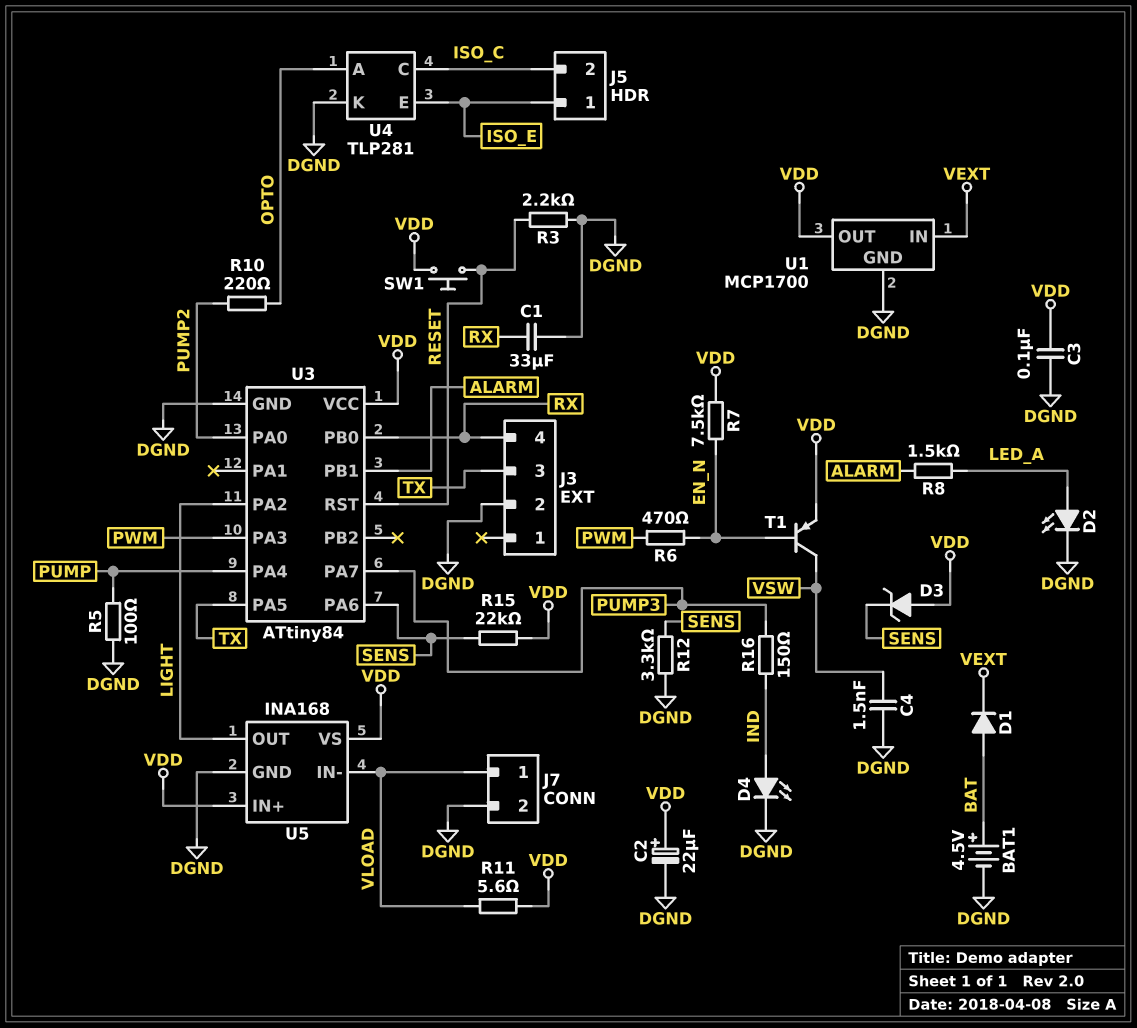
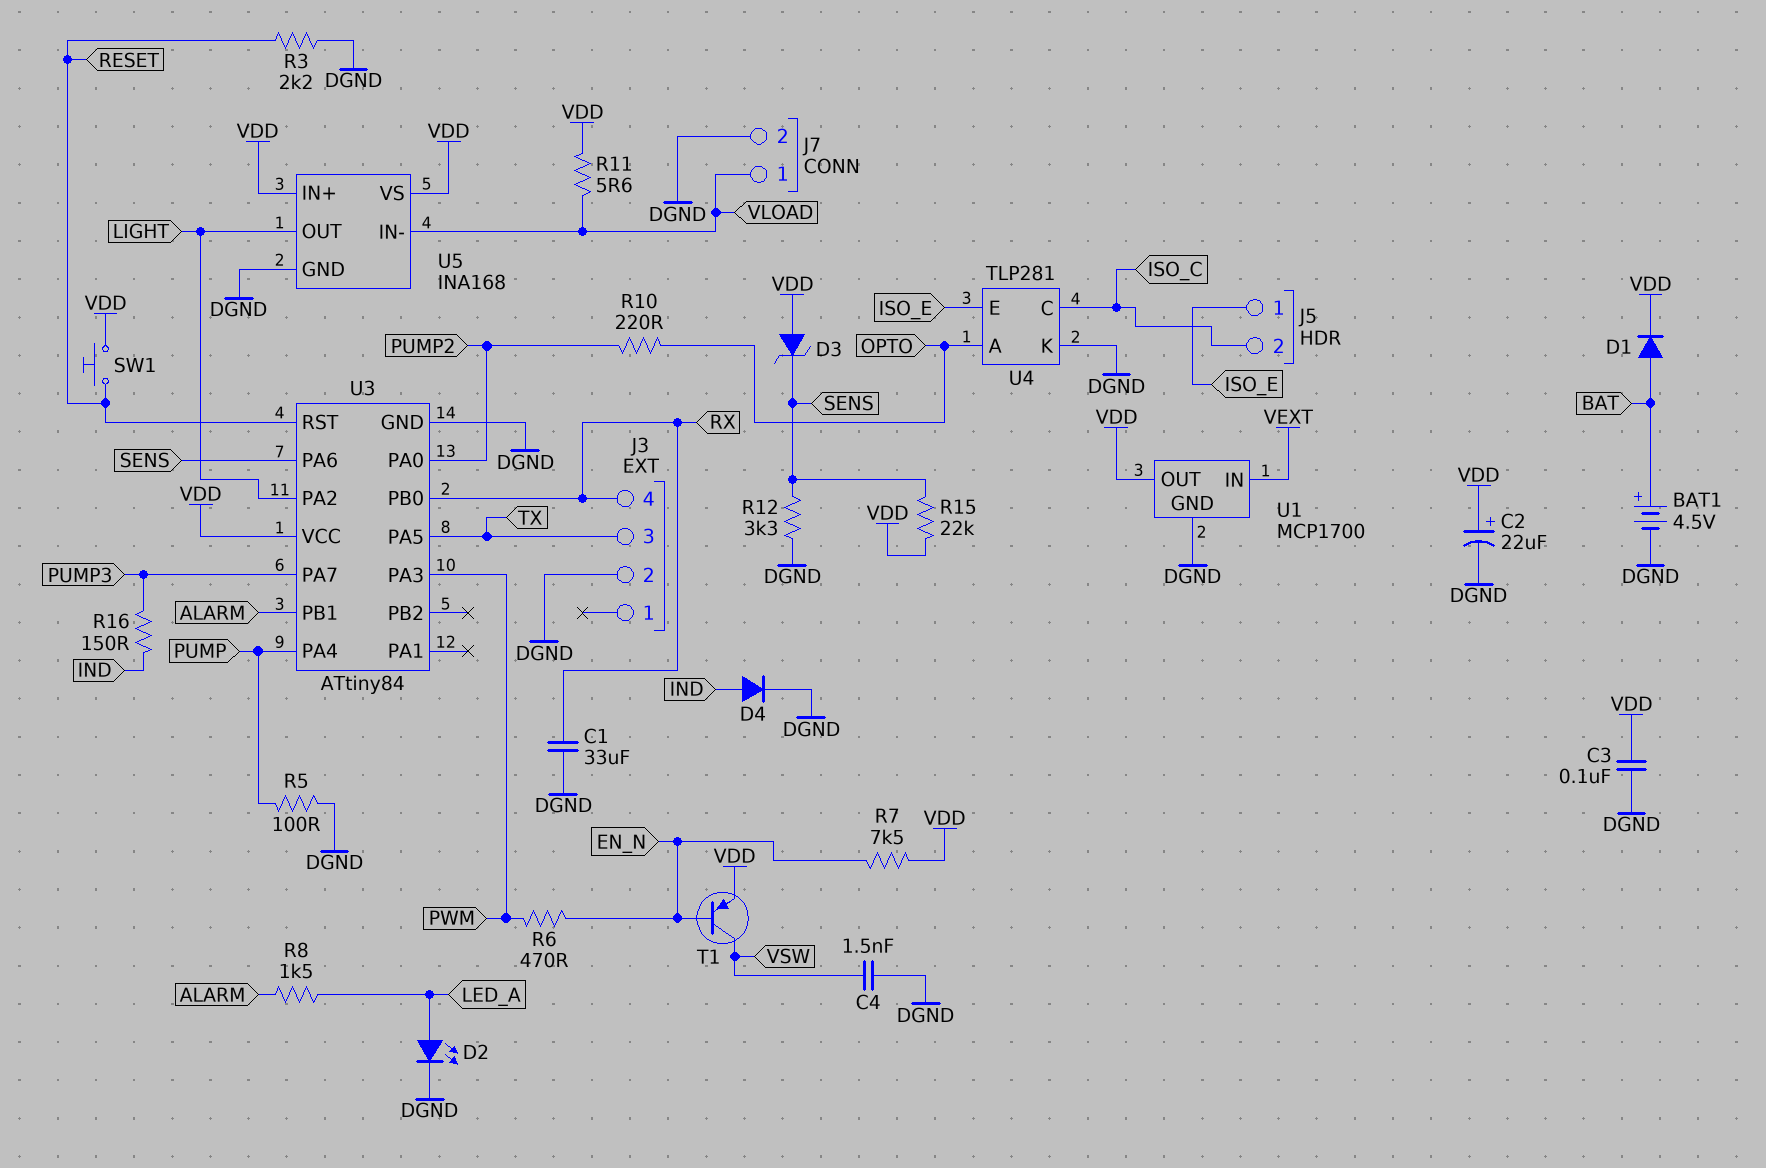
D1: diode (A BAT, K VEXT) -> diode (A BAT, K VDD)
D4: LED (A IND, K DGND) -> diode (A IND, K DGND)

